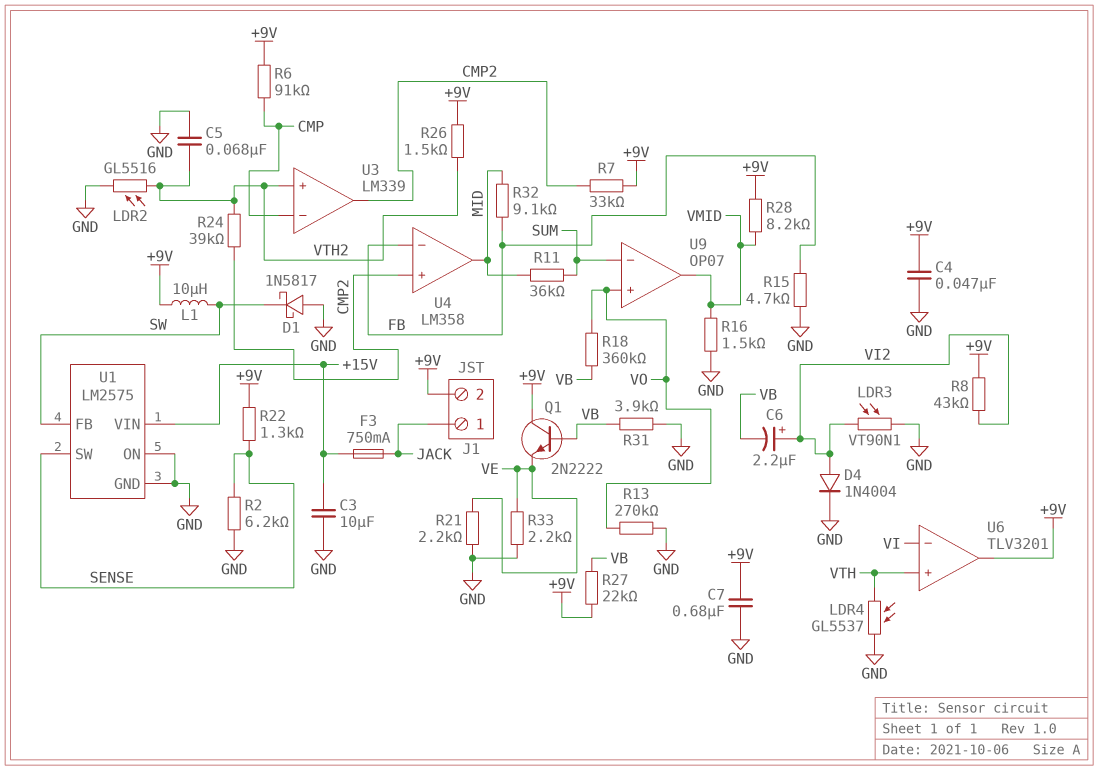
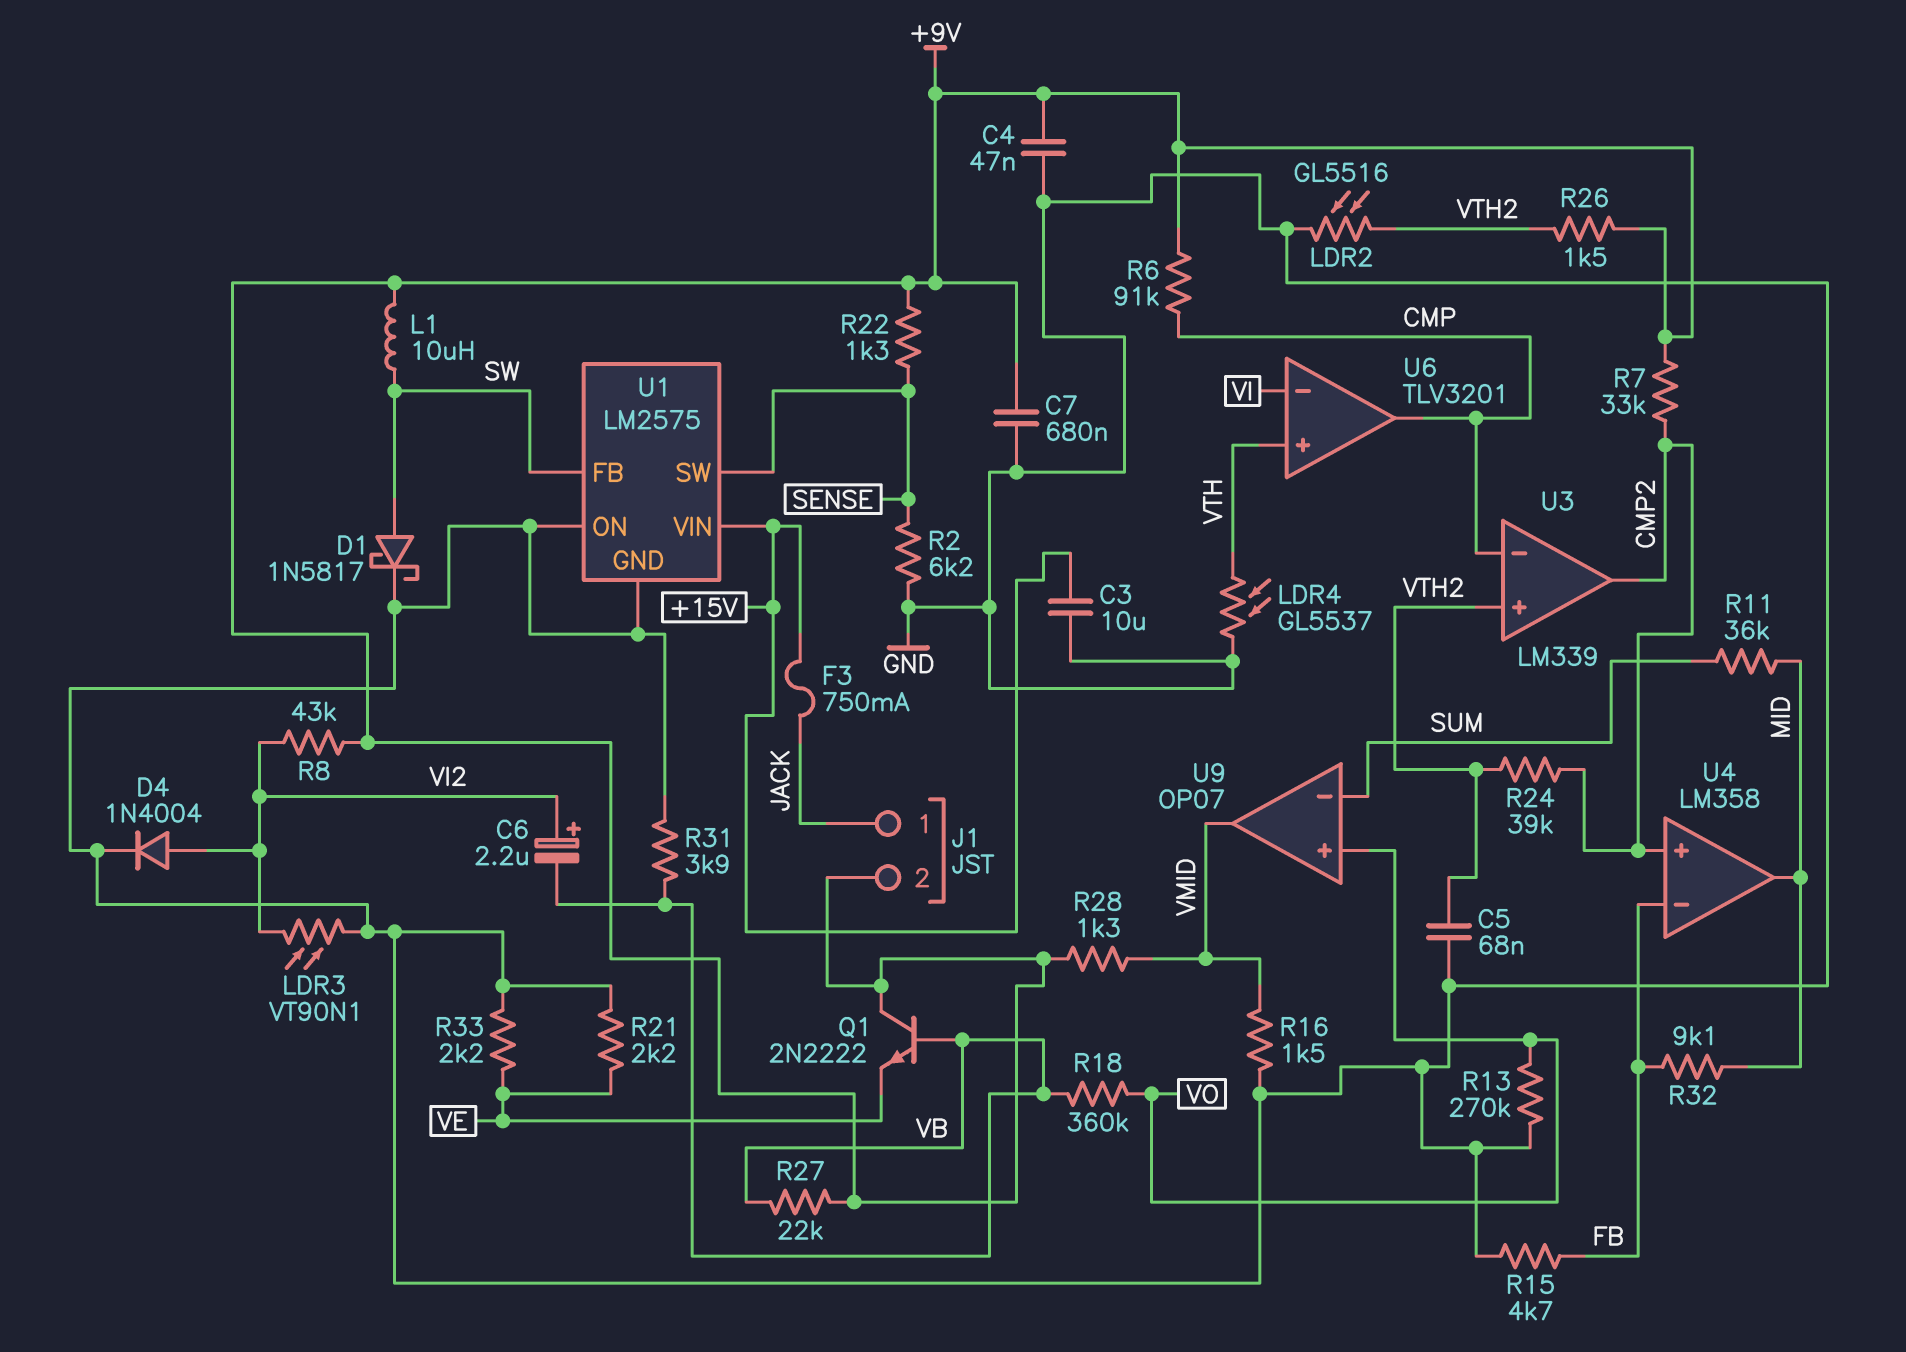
D1: schottky 1N5817 (A GND, K SW) -> schottky 1N5817 (A SW, K GND)
R28: 8.2k (+9V, VMID) -> 1.3k (+9V, VMID)
U6 pin out: +9V -> CMP

